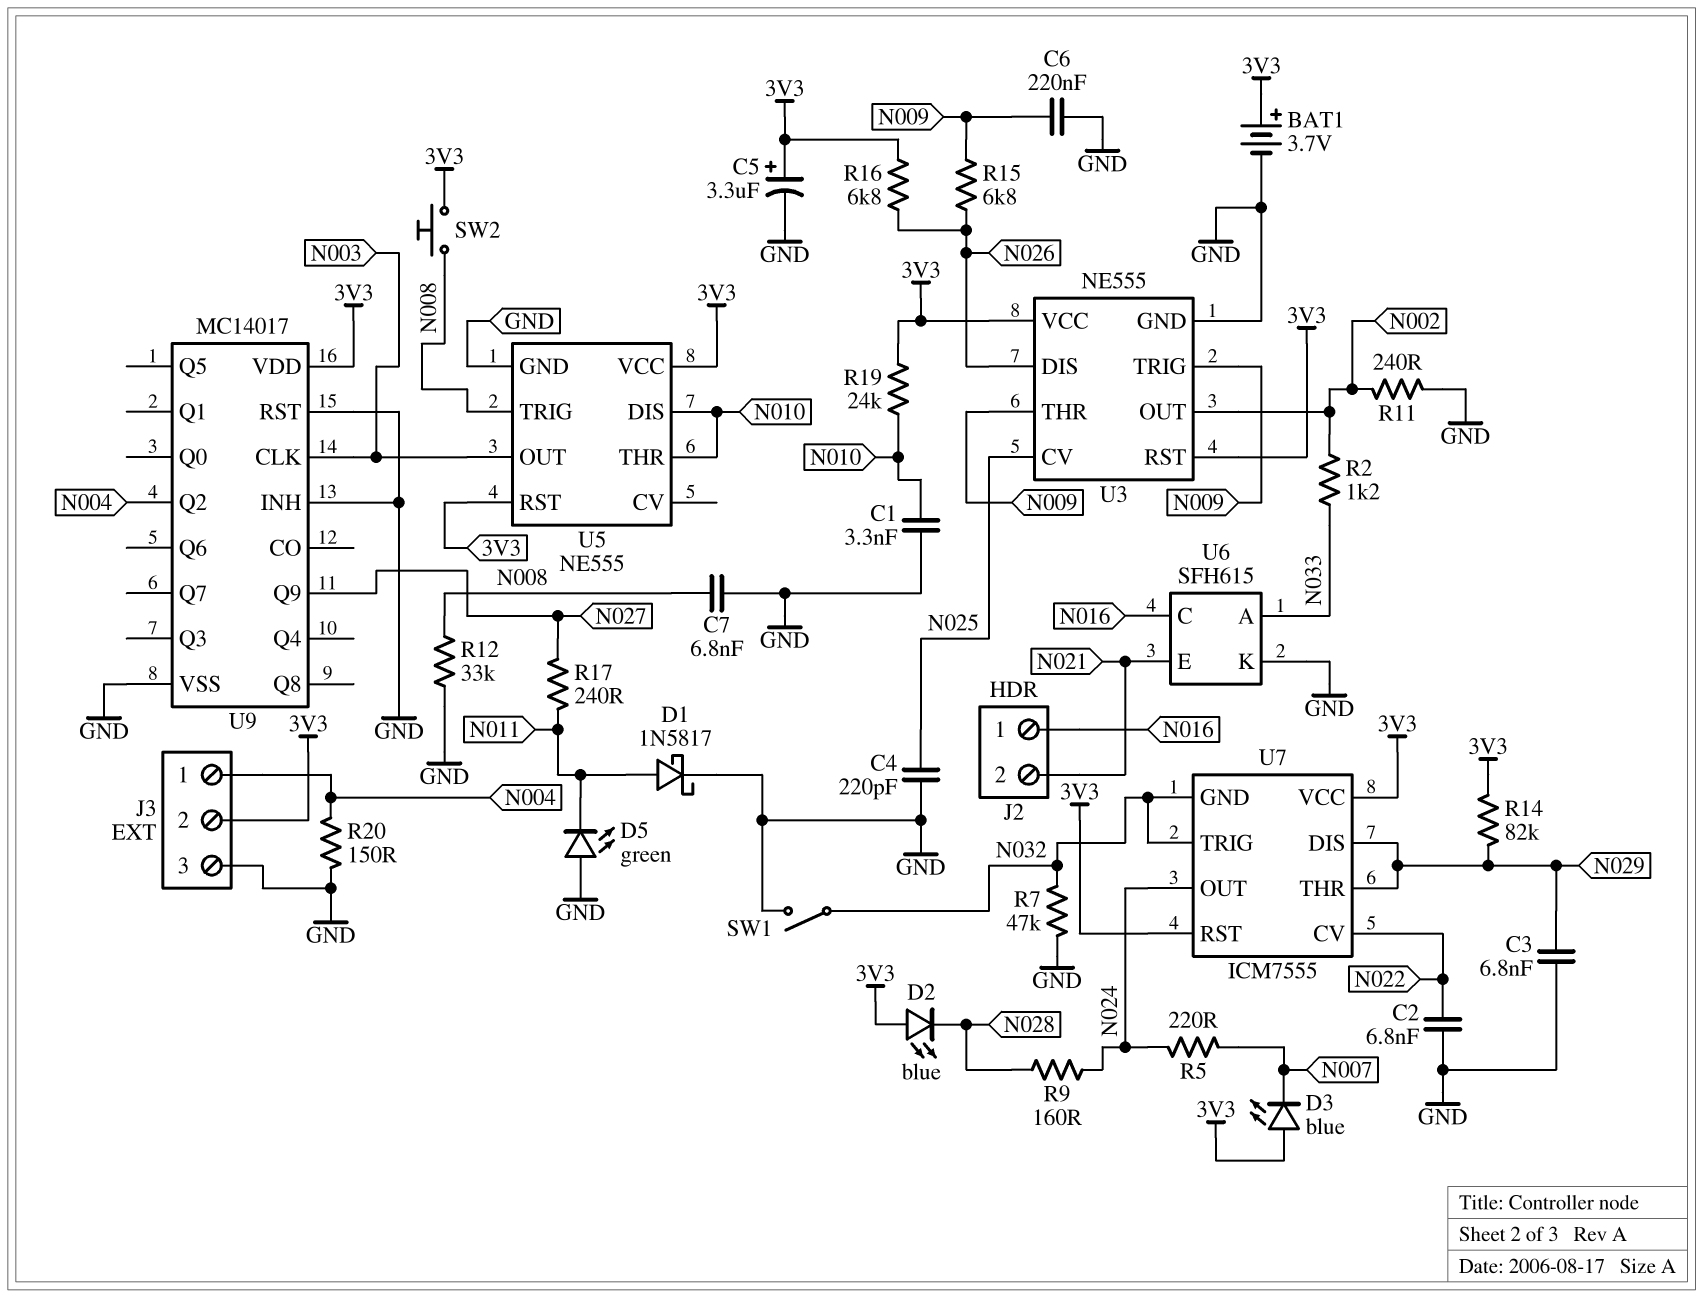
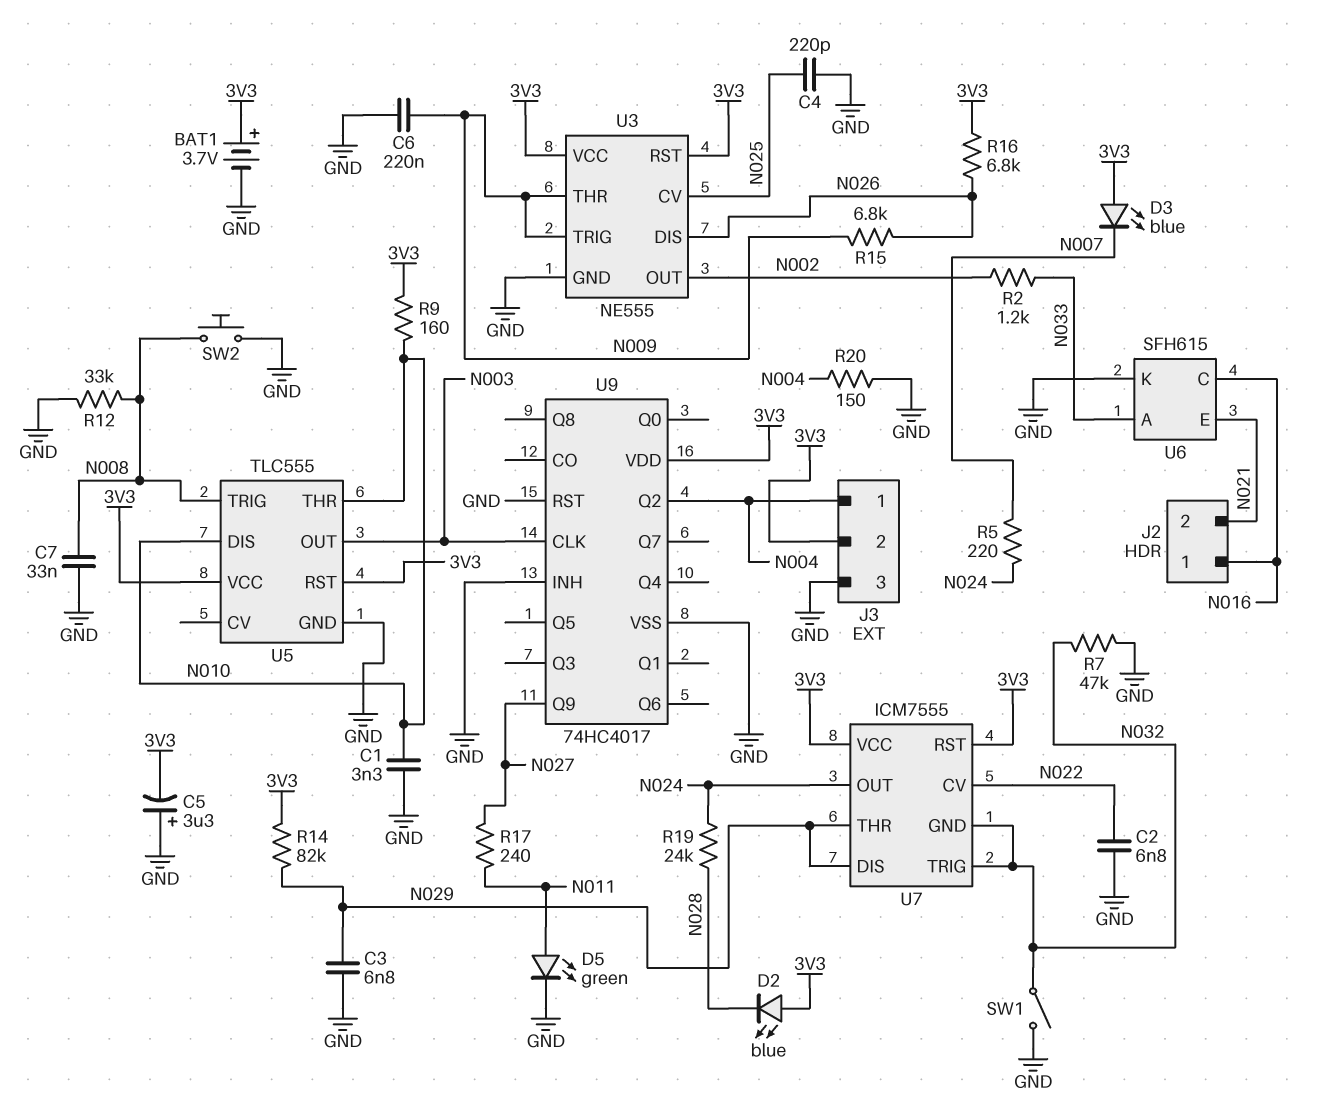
C5: 3.3uF (plus 3V3, minus GND) -> 3.3uF (plus GND, minus 3V3)
C7: 6.8nF (GND, N008) -> 33nF (GND, N008)
D1: schottky 1N5817 (A N011, K GND) -> none
D5: LED green (A GND, K N011) -> LED green (A N011, K GND)
R9: 160 (N024, N028) -> 160 (3V3, N010)
R11: 240 (GND, N002) -> none
R19: 24k (3V3, N010) -> 24k (N024, N028)
SW2: button (3V3, N008) -> button (GND, N008)
U5: NE555 -> TLC555
U9: MC14017 -> 74HC4017

